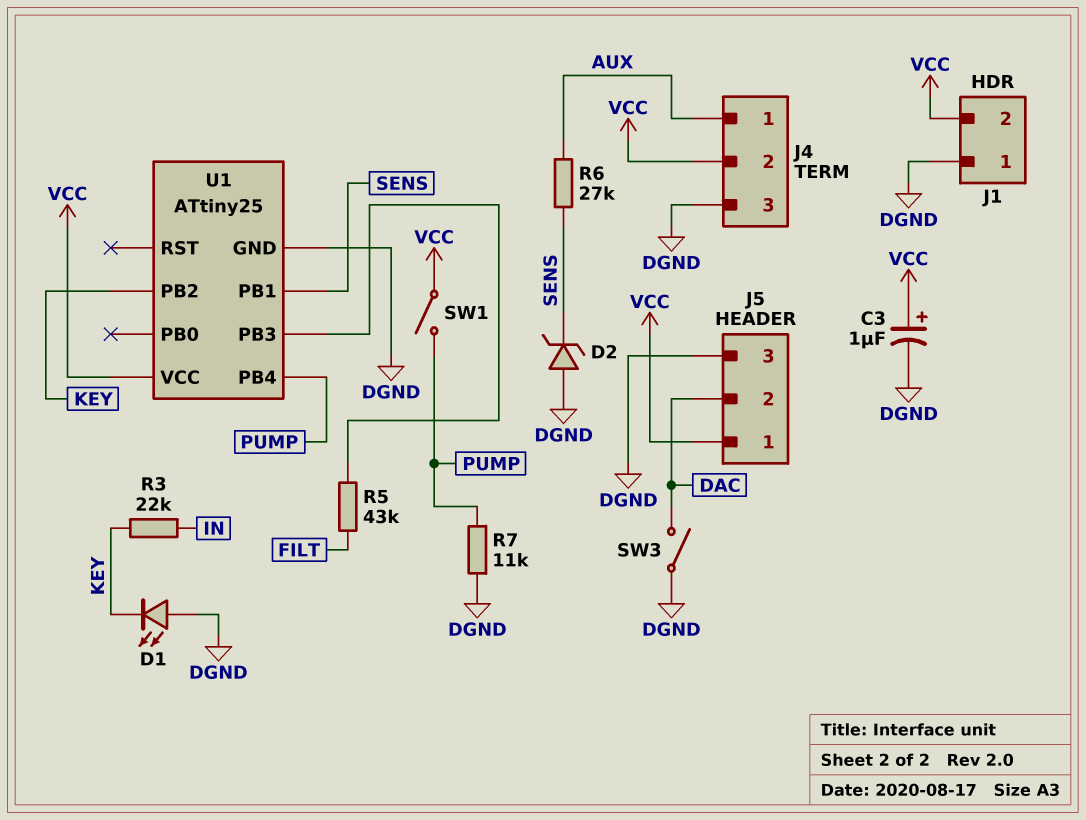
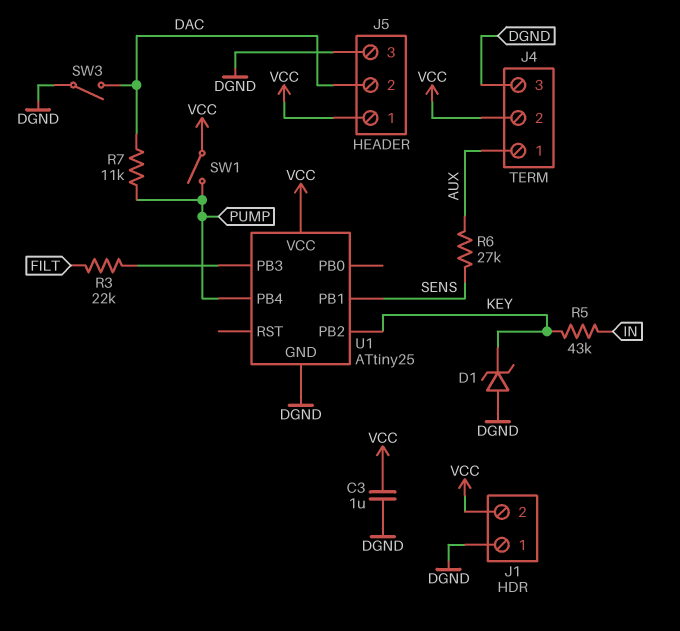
C3: 1uF (plus VCC, minus DGND) -> 1uF (DGND, VCC)
D1: LED (A DGND, K KEY) -> zener (A DGND, K KEY)
D2: zener (A DGND, K SENS) -> none
R3: 22k (IN, KEY) -> 22k (FILT, U1/PB3)
R5: 43k (FILT, U1/PB3) -> 43k (IN, KEY)
R7: 11k (DGND, PUMP) -> 11k (DAC, PUMP)

